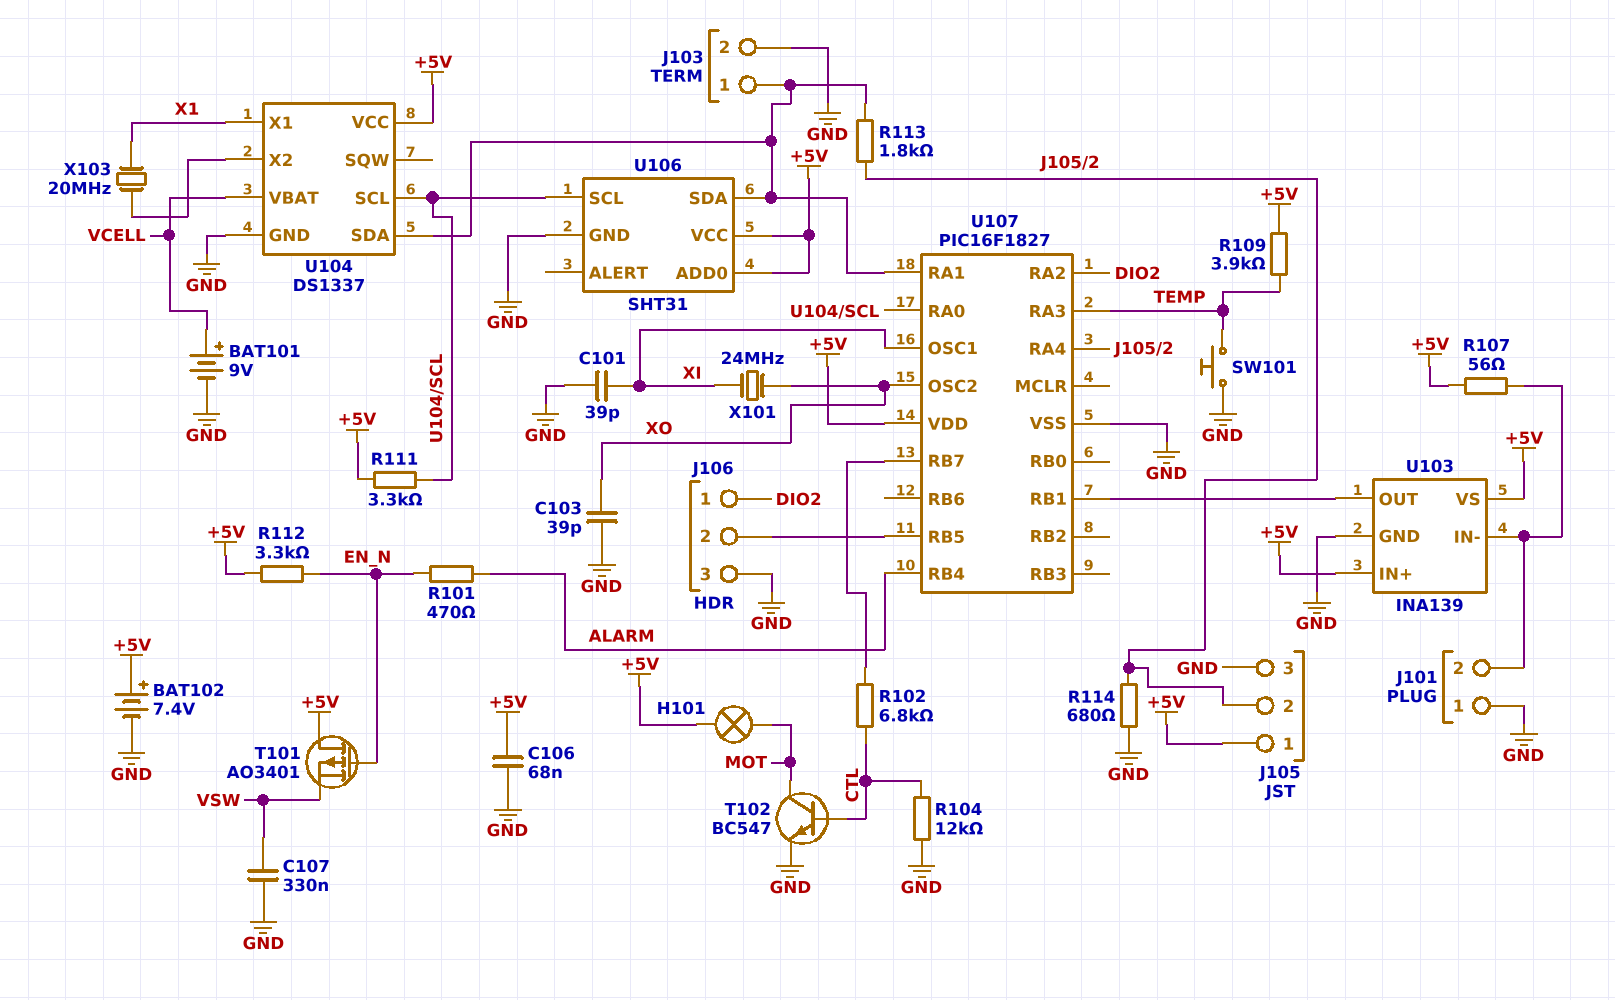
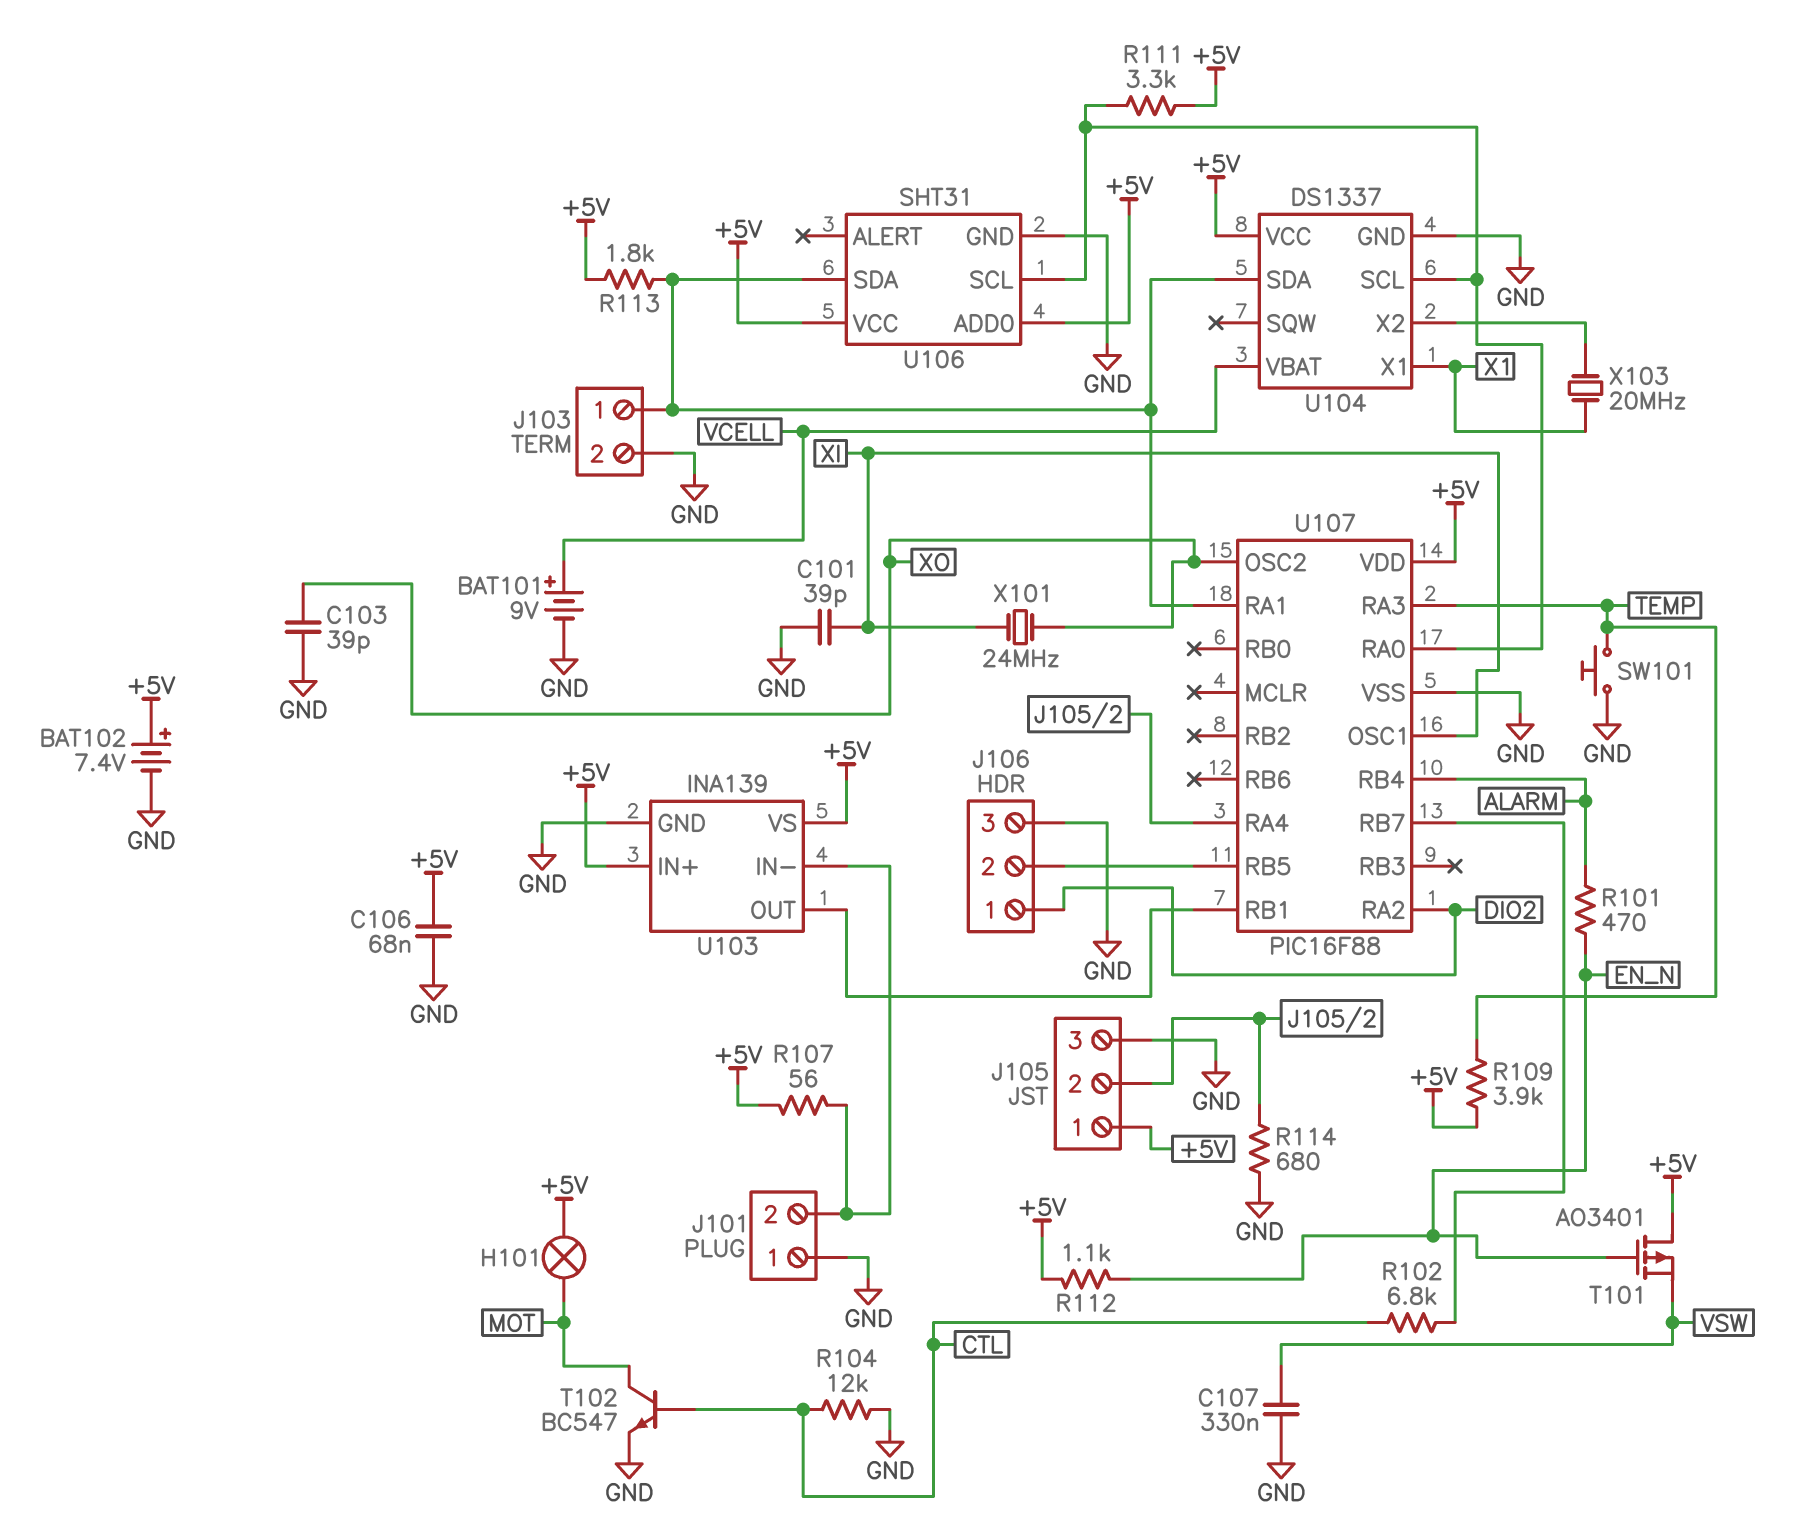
R112: 3.3k (+5V, EN_N) -> 1.1k (+5V, EN_N)
R113: 1.8k (J103/1, J105/2) -> 1.8k (+5V, J103/1)
U107: PIC16F1827 -> PIC16F88

